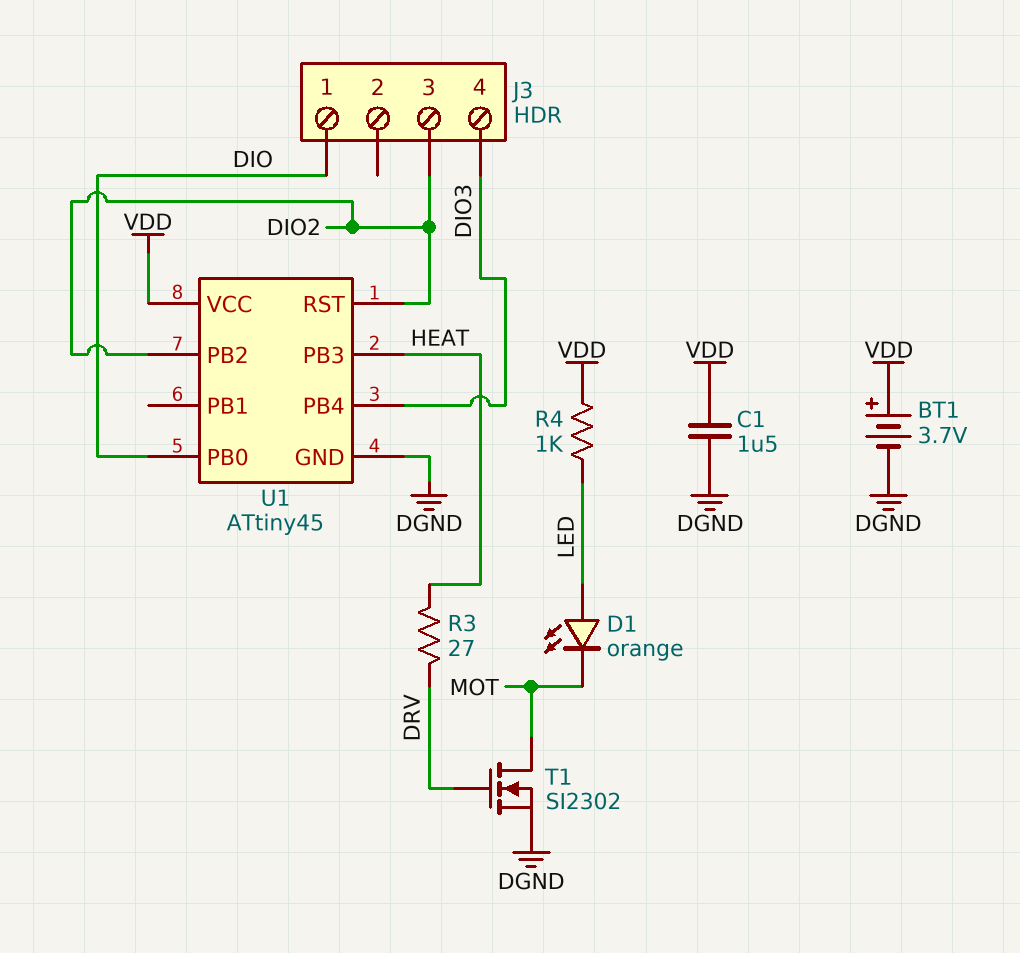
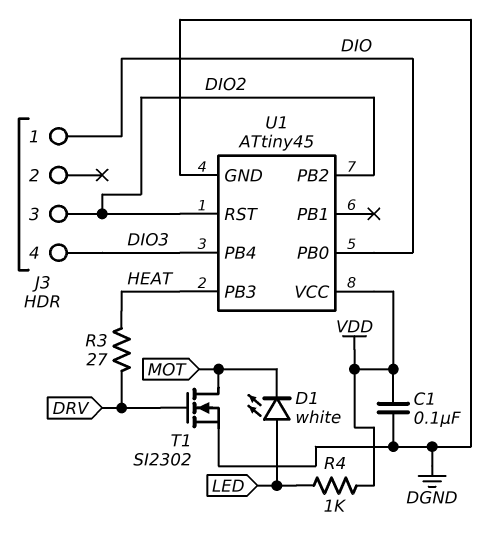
BT1: 3.7V (plus VDD, minus DGND) -> none
C1: 1.5uF (DGND, VDD) -> 100nF (DGND, VDD)
D1: LED orange (A LED, K MOT) -> LED white (A LED, K MOT)

